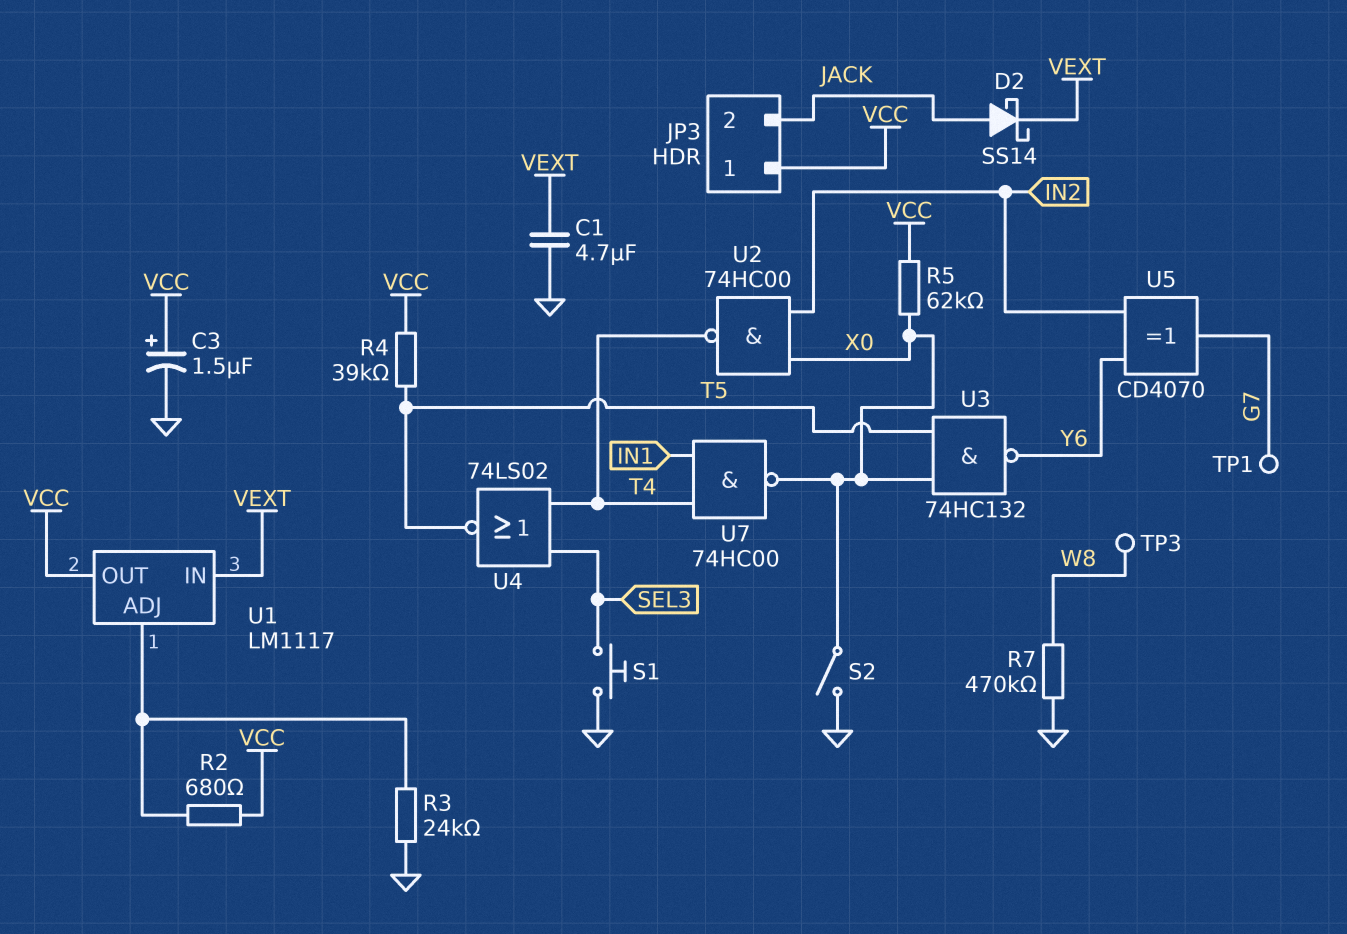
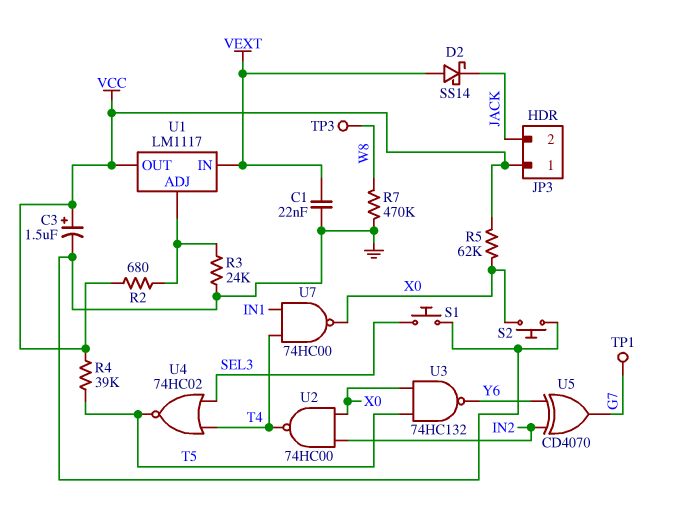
C1: 4.7uF (GND, VEXT) -> 22nF (GND, VEXT)
D2: schottky SS14 (A JACK, K VEXT) -> schottky SS14 (A VEXT, K JACK)
S2: switch (GND, X0) -> button (GND, X0)
U4: NOR 74LS02 (in SEL3, in T4, out T5) -> NOR 74HC02 (in SEL3, in T4, out T5)

